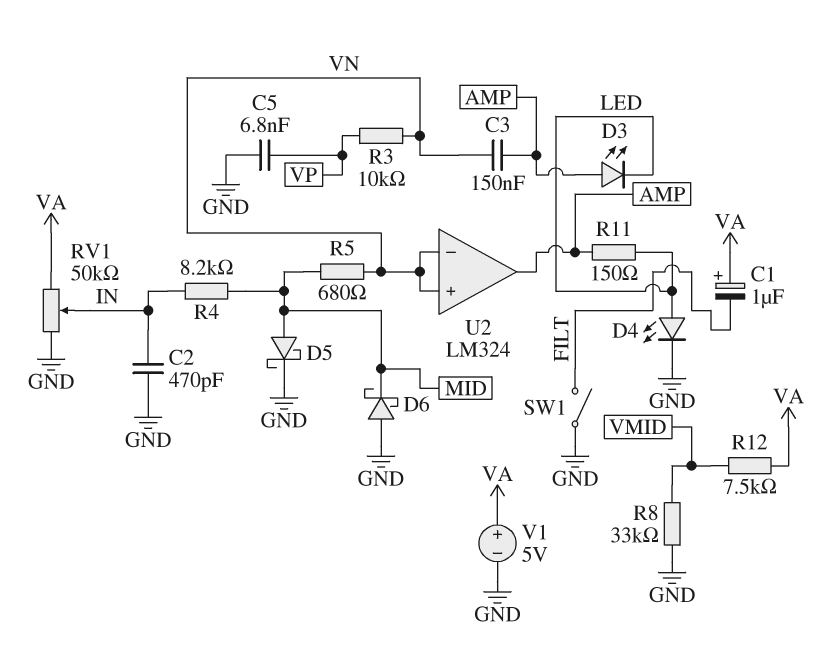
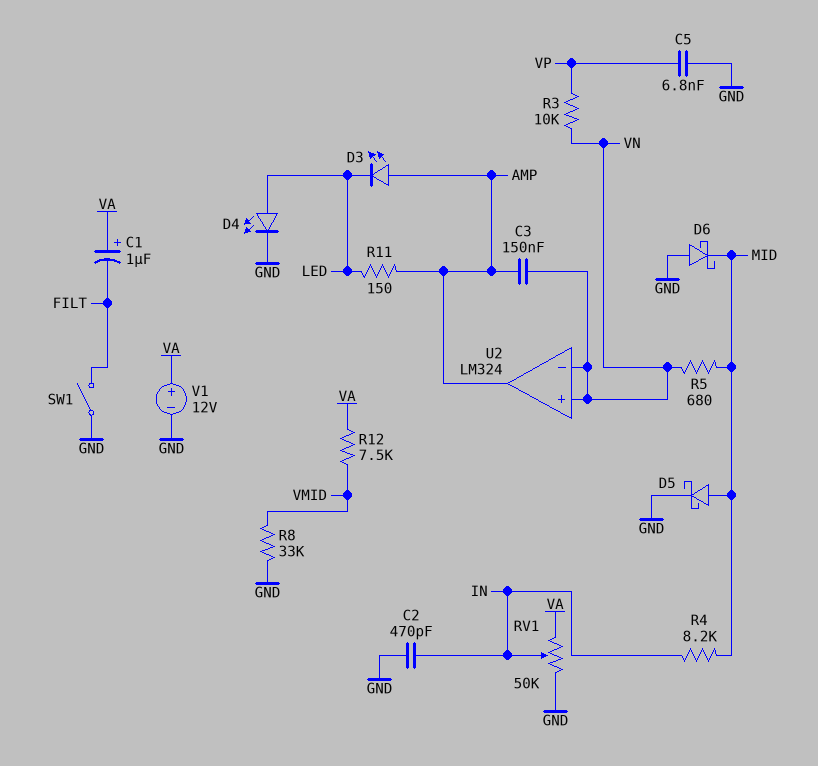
V1: 5V (plus VA, minus GND) -> 12V (plus VA, minus GND)

